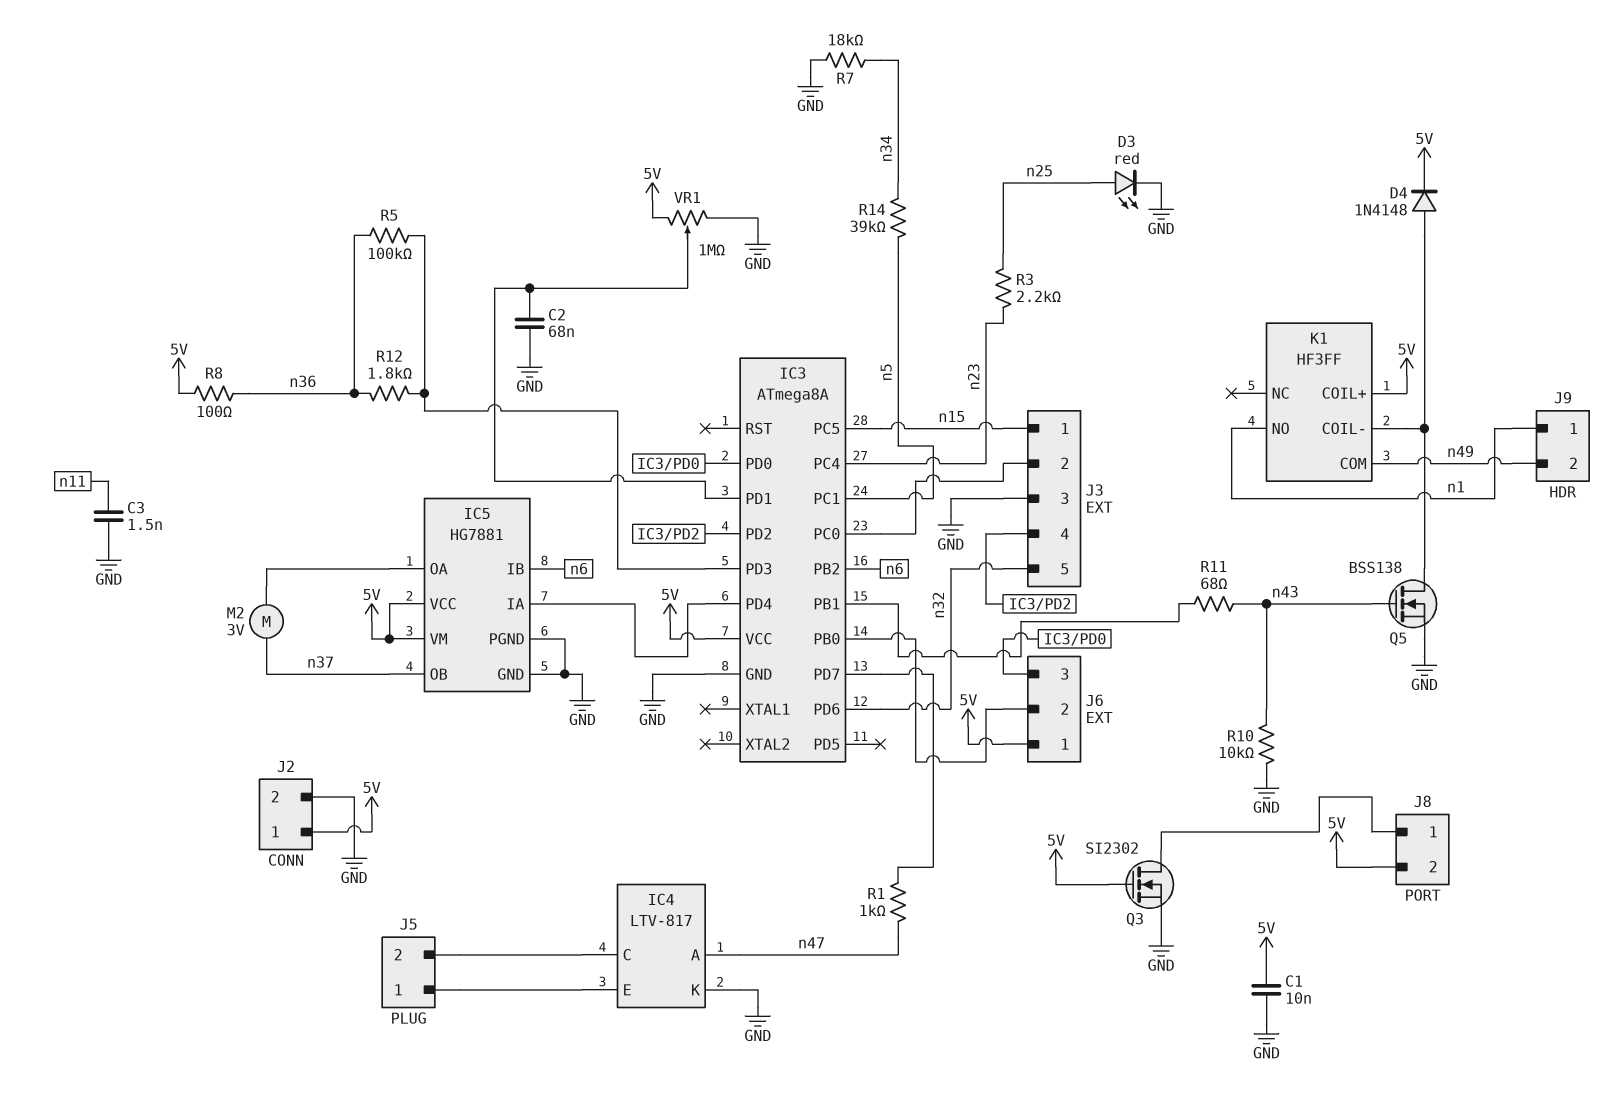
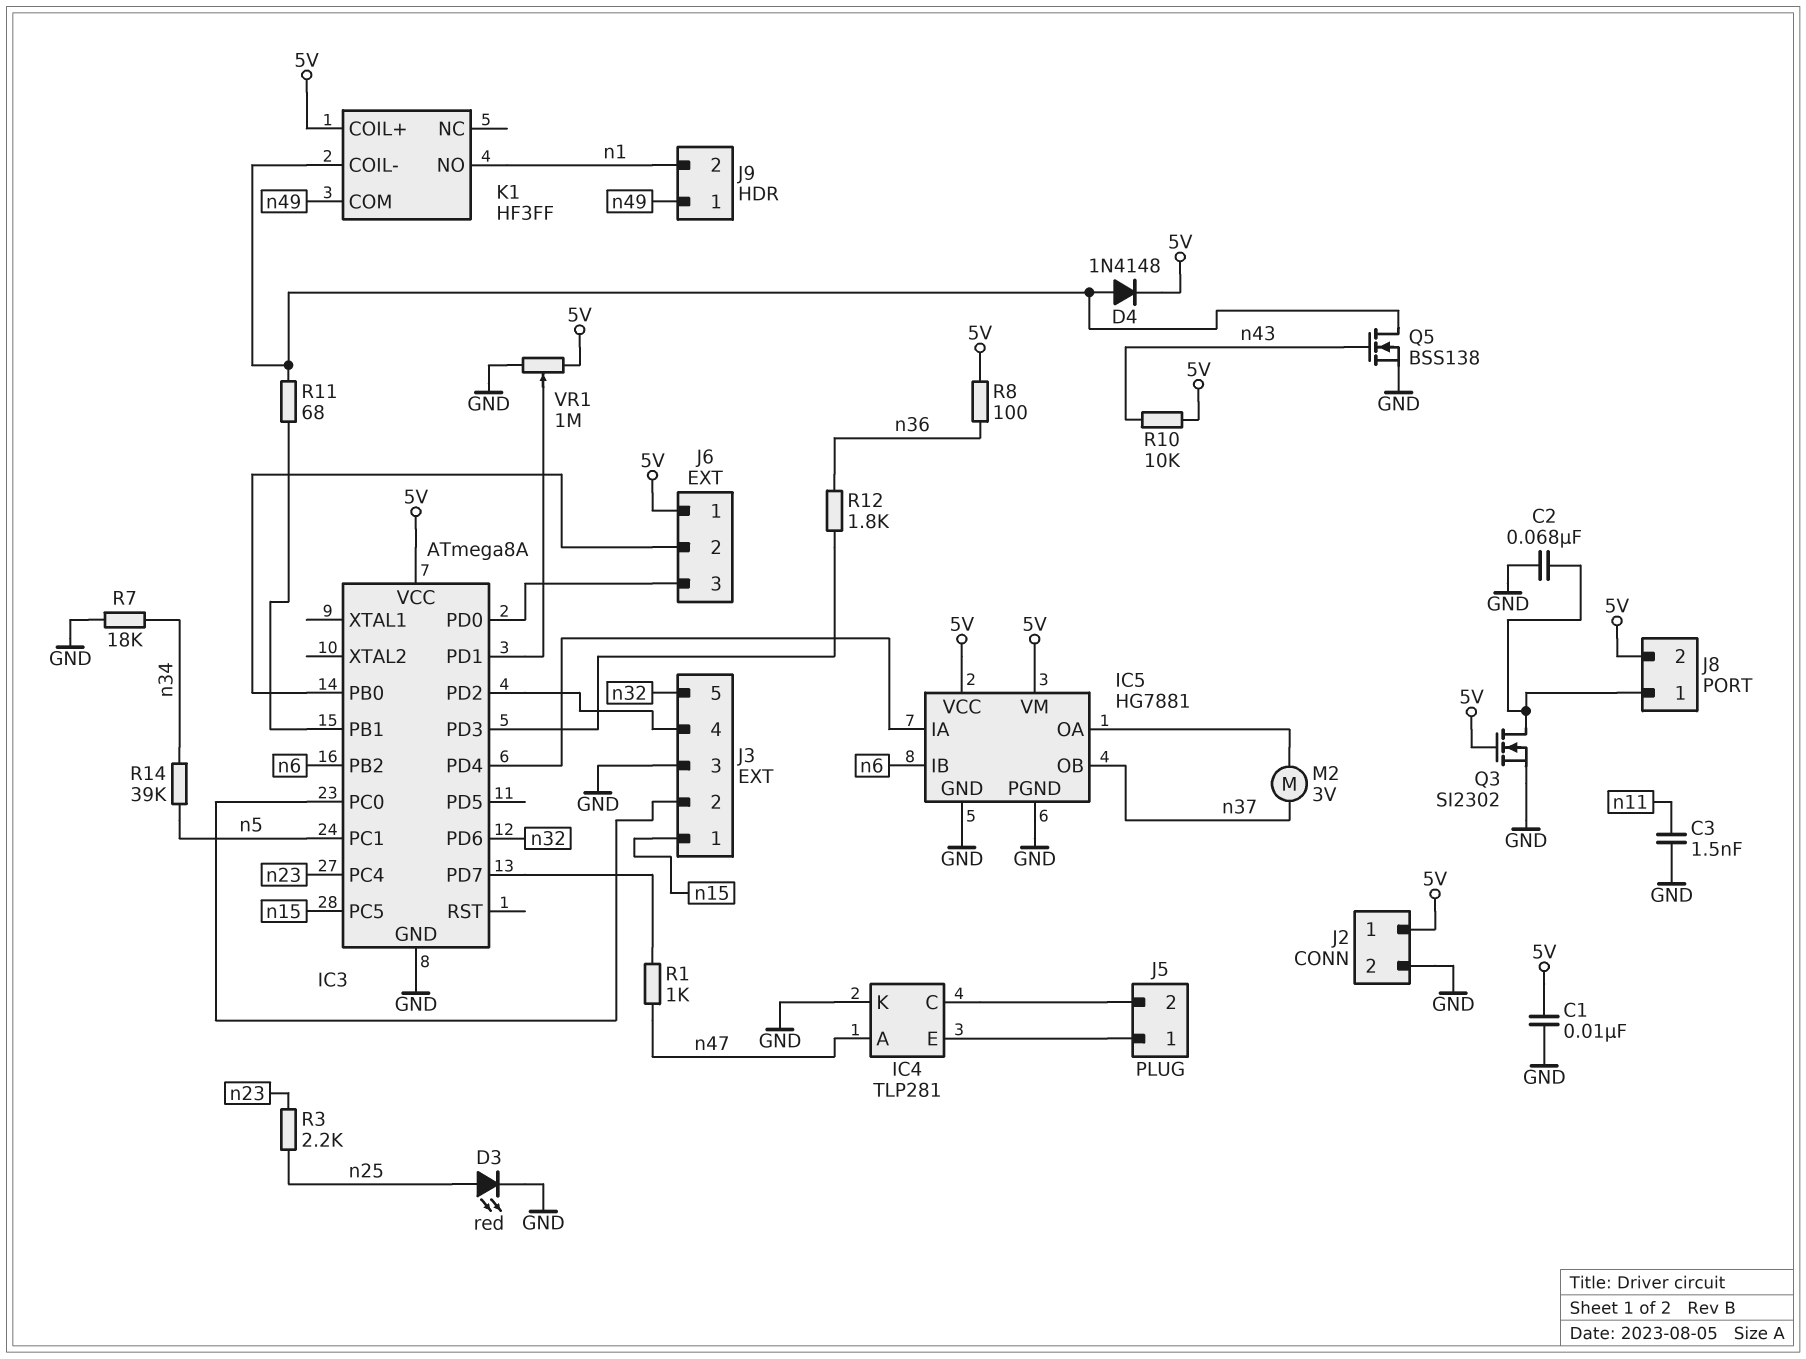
C2: 68nF (GND, IC3/PD1) -> 68nF (GND, J8/1)
IC4: LTV-817 -> TLP281
J9 pin 1: n1 -> n49
J9 pin 2: n49 -> n1
R5: 100k (IC3/PD3, n36) -> none
R10: 10k (GND, n43) -> 10k (5V, n43)
R11: 68 (IC3/PB1, n43) -> 68 (IC3/PB1, K1/COIL-)

